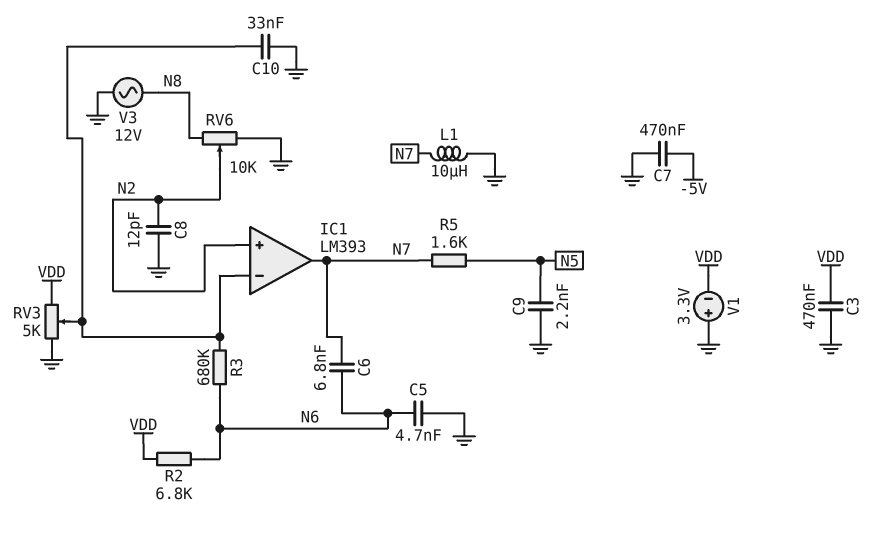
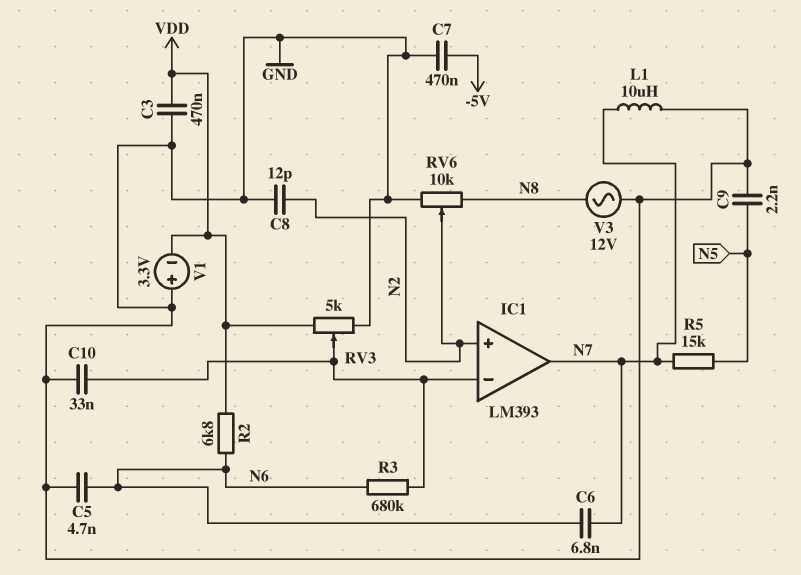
R5: 1.6k (N5, N7) -> 15k (N5, N7)

